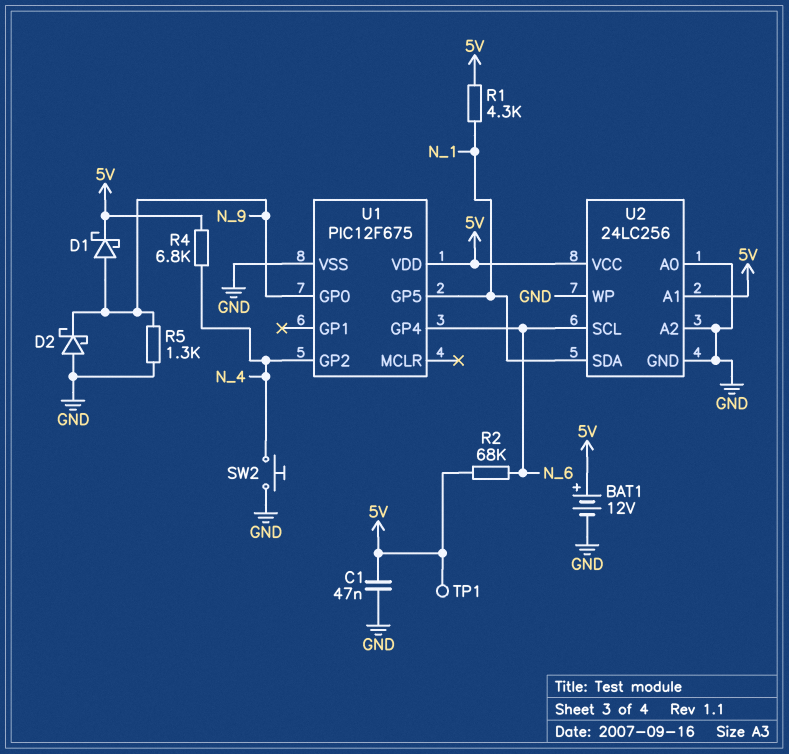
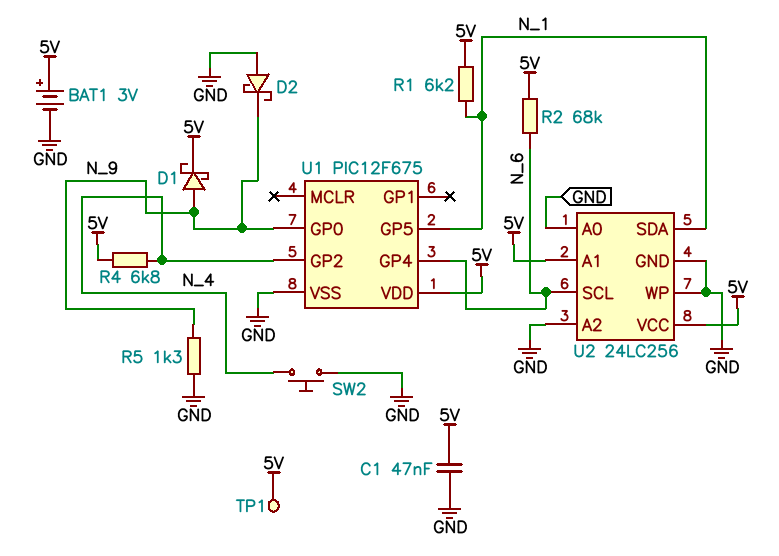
BAT1: 12V (plus 5V, minus GND) -> 3V (plus 5V, minus GND)
R1: 4.3k (5V, N_1) -> 6.2k (5V, N_1)

